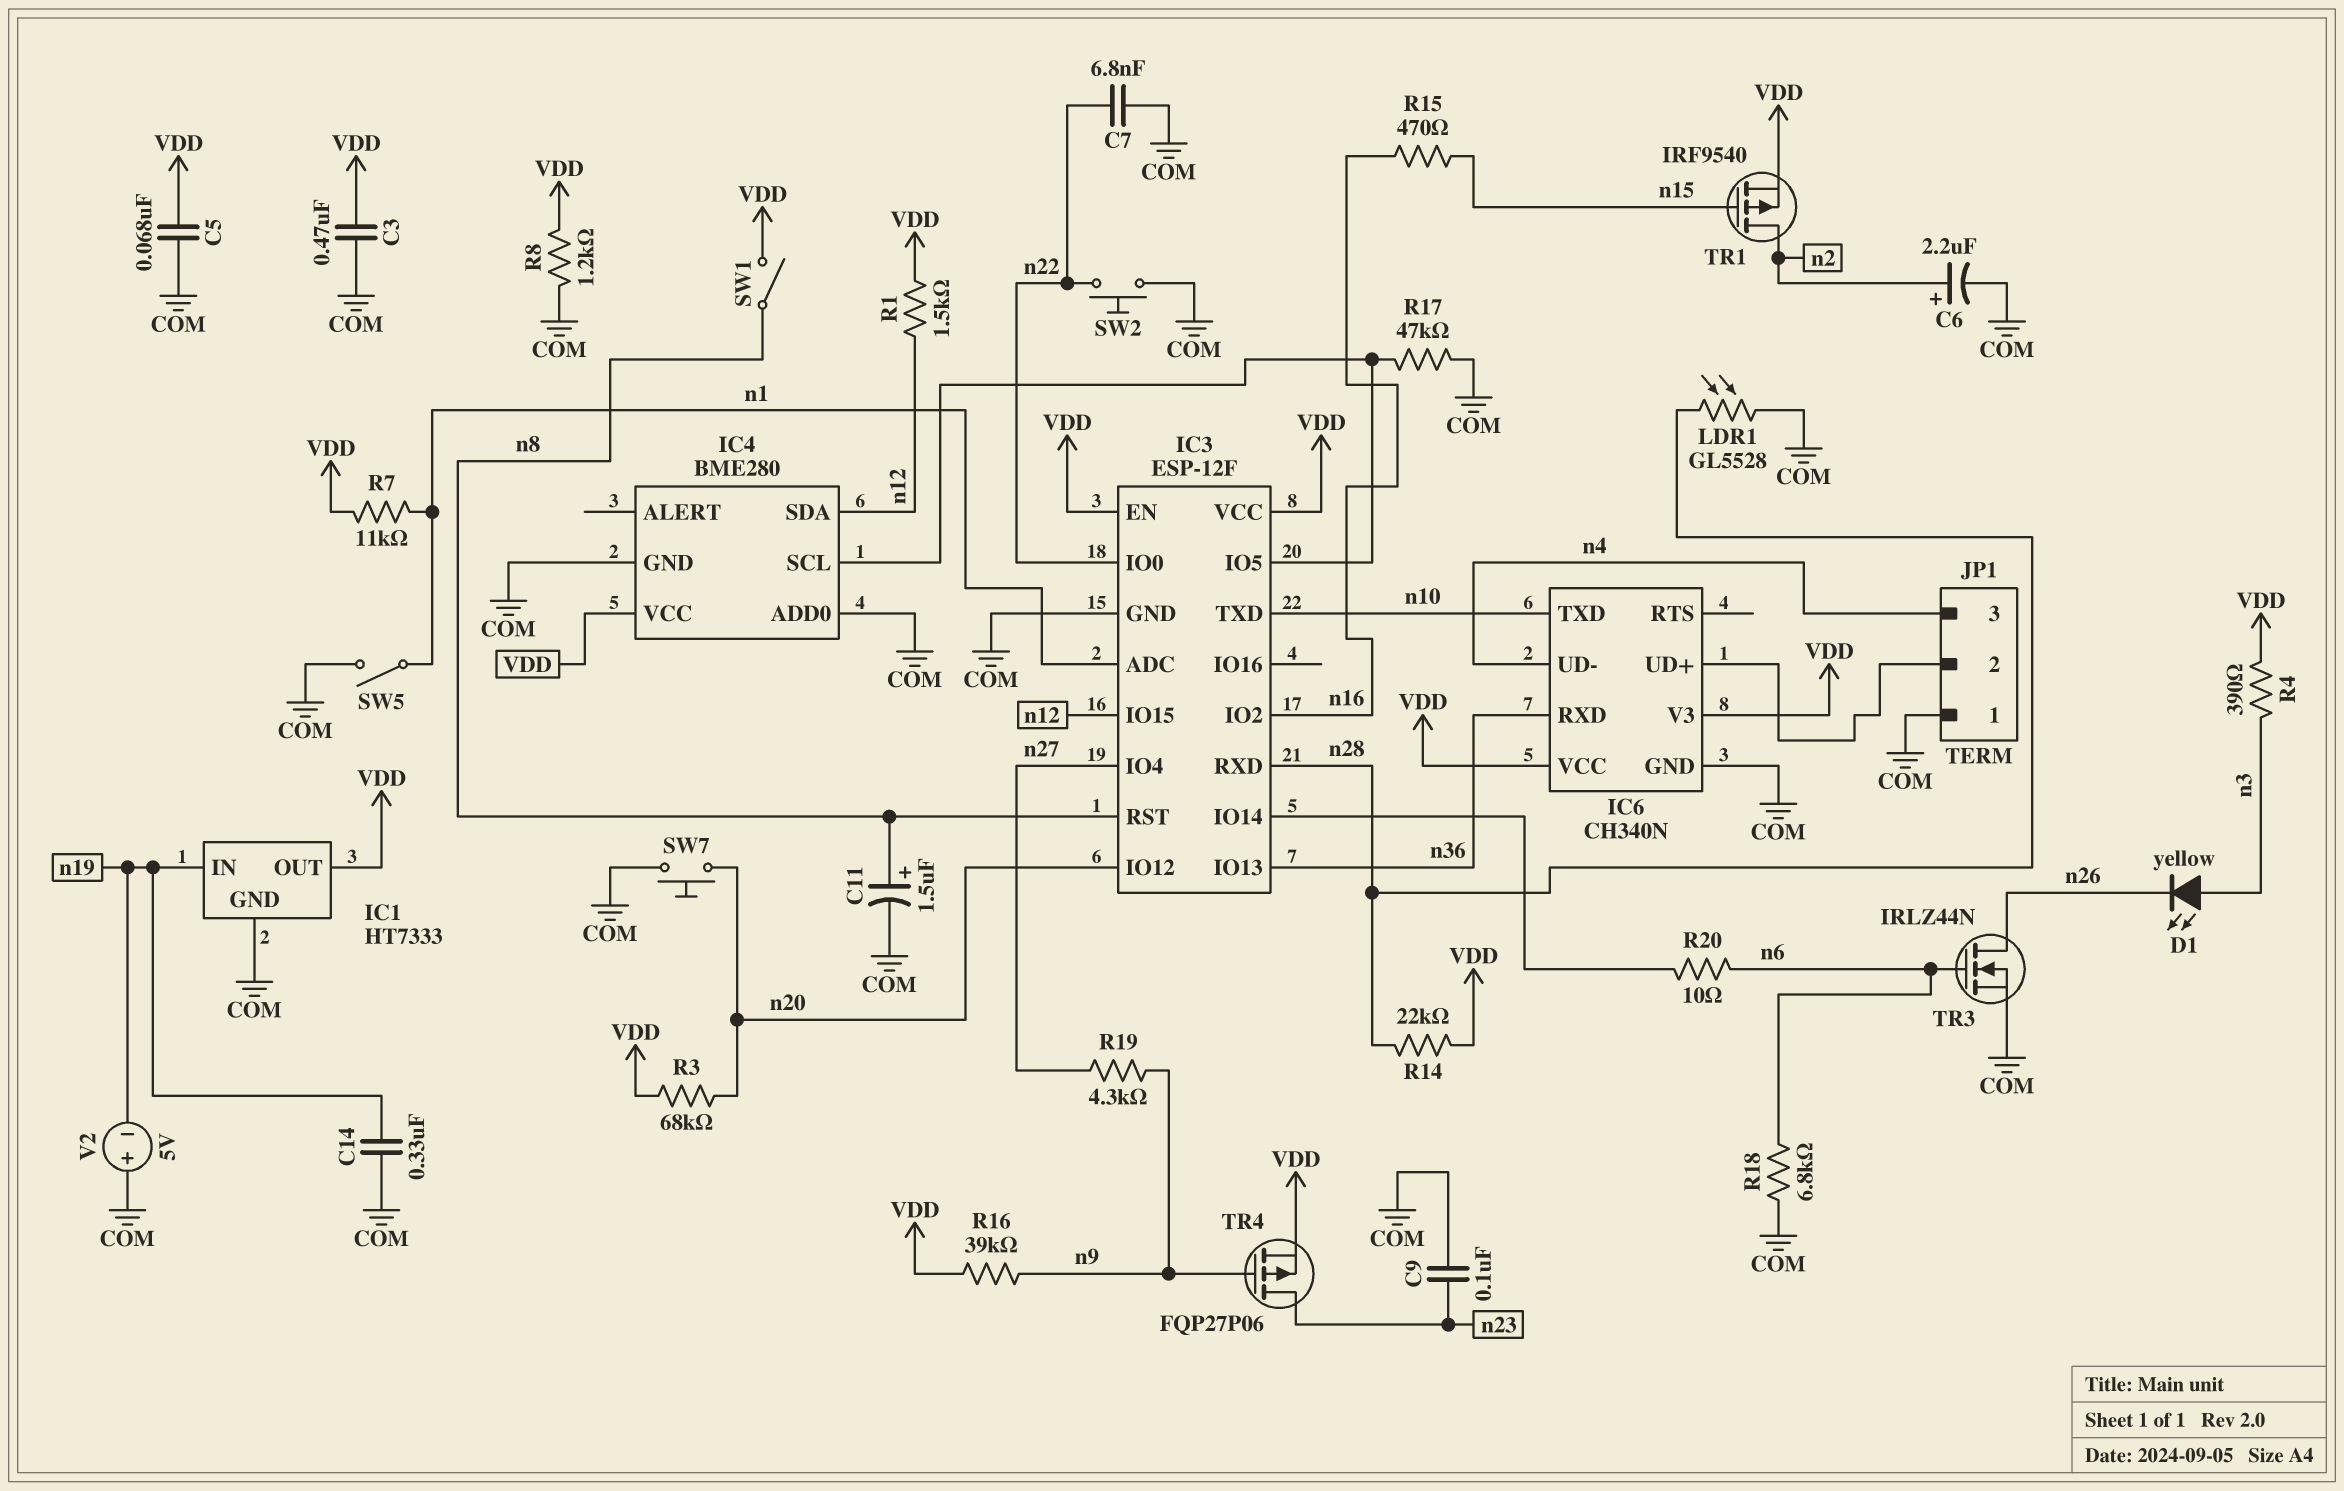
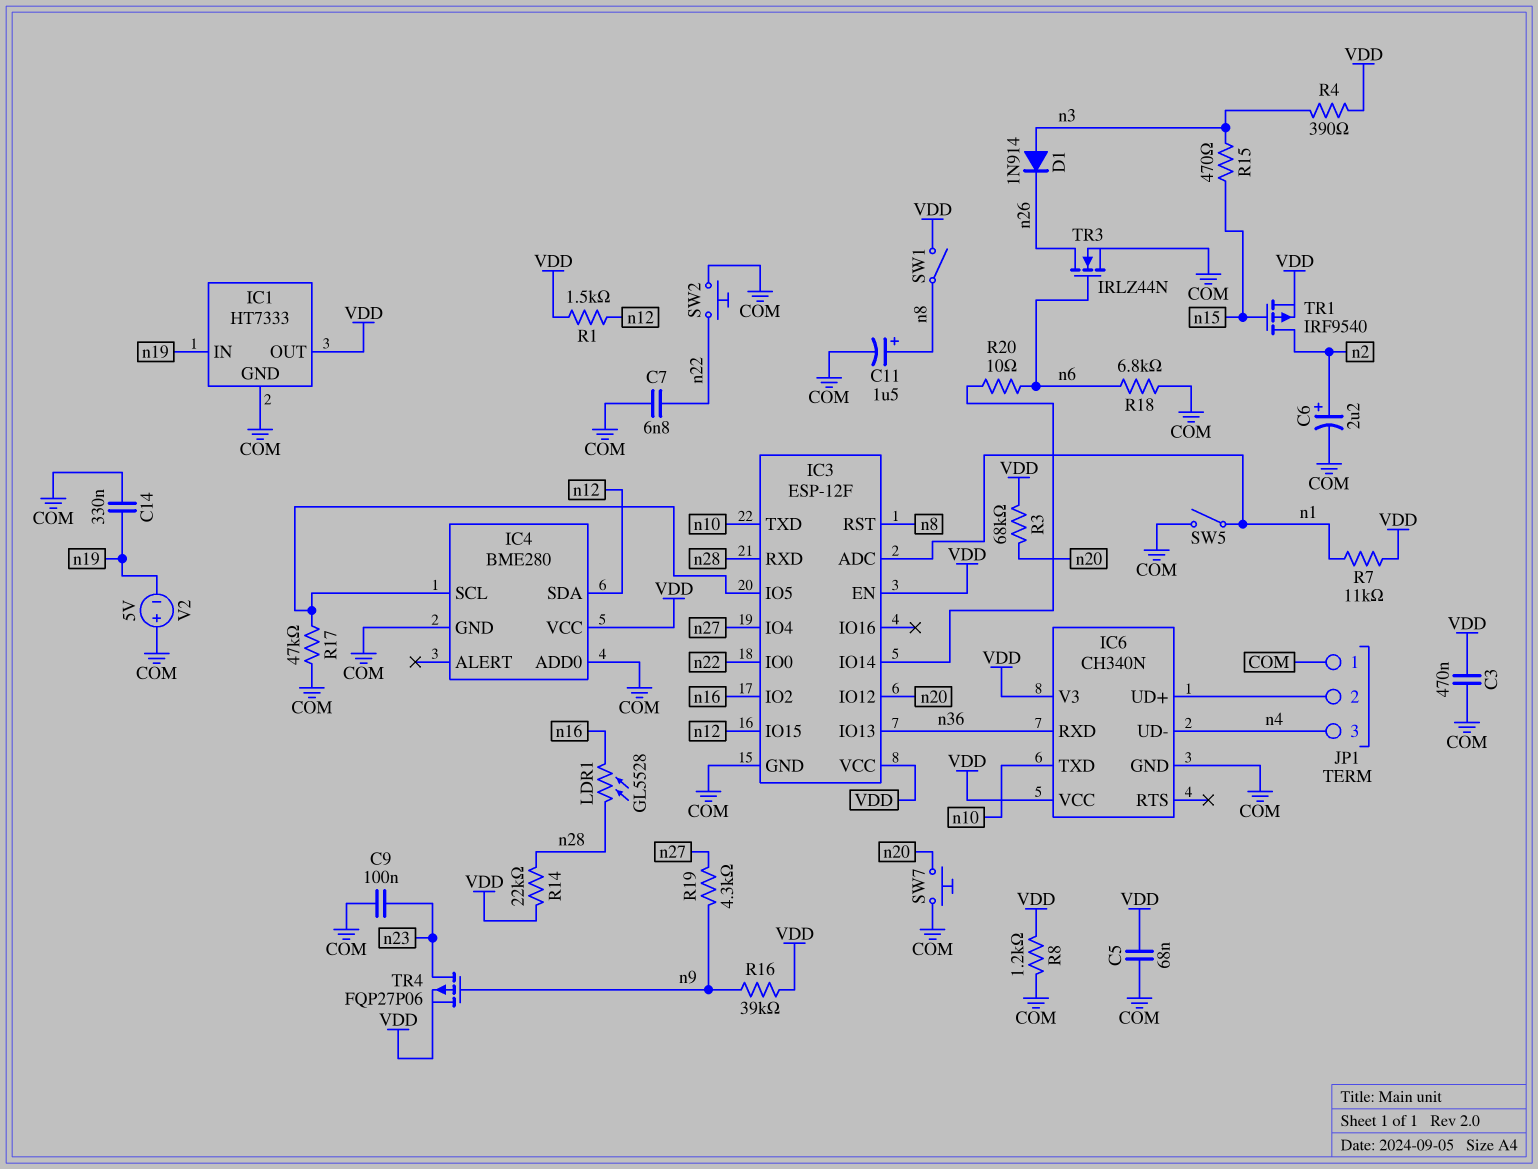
D1: LED yellow (A n3, K n26) -> diode 1N914 (A n3, K n26)
LDR1: GL5528 (COM, n28) -> GL5528 (n16, n28)
R15: 470 (n15, n16) -> 470 (n3, n15)

